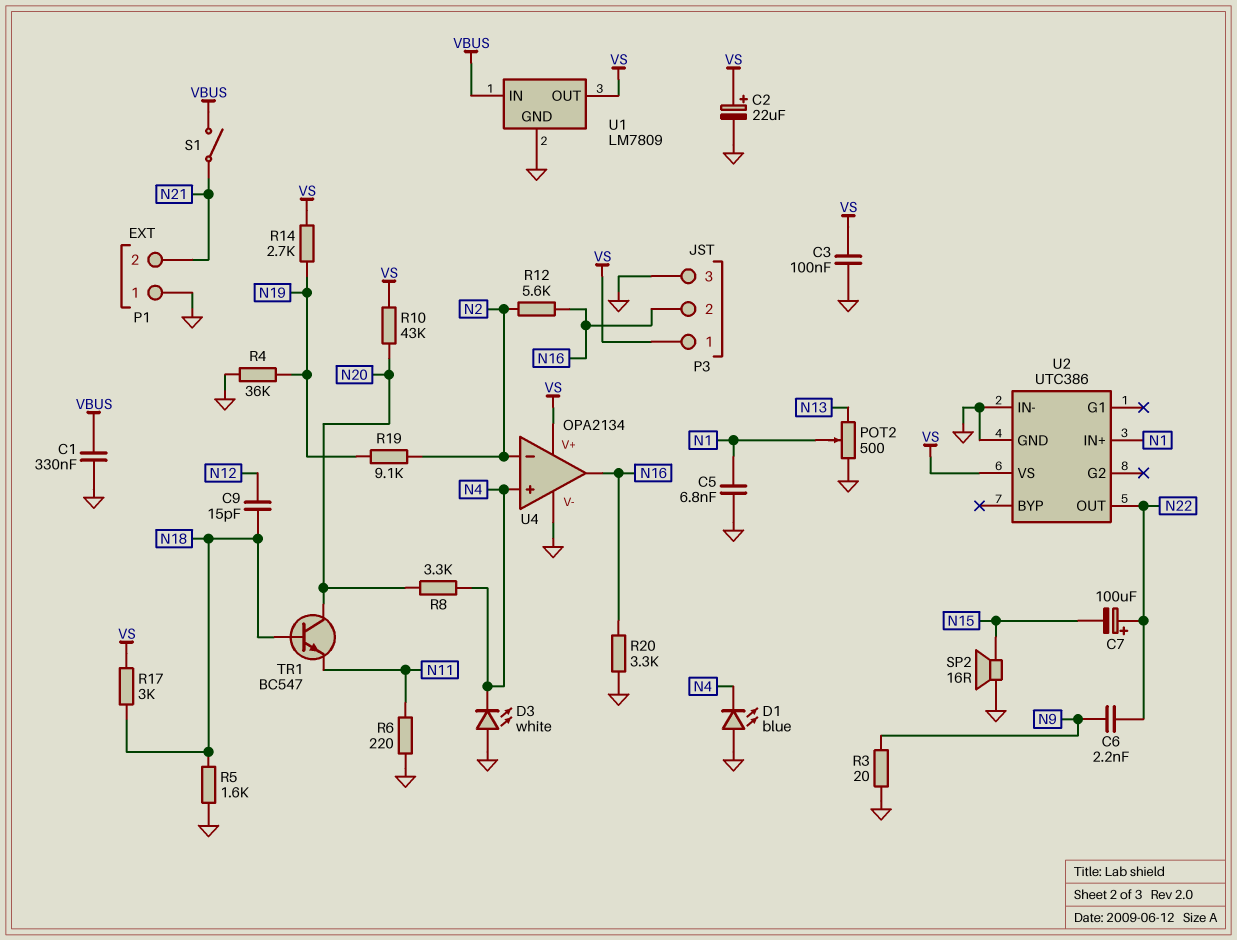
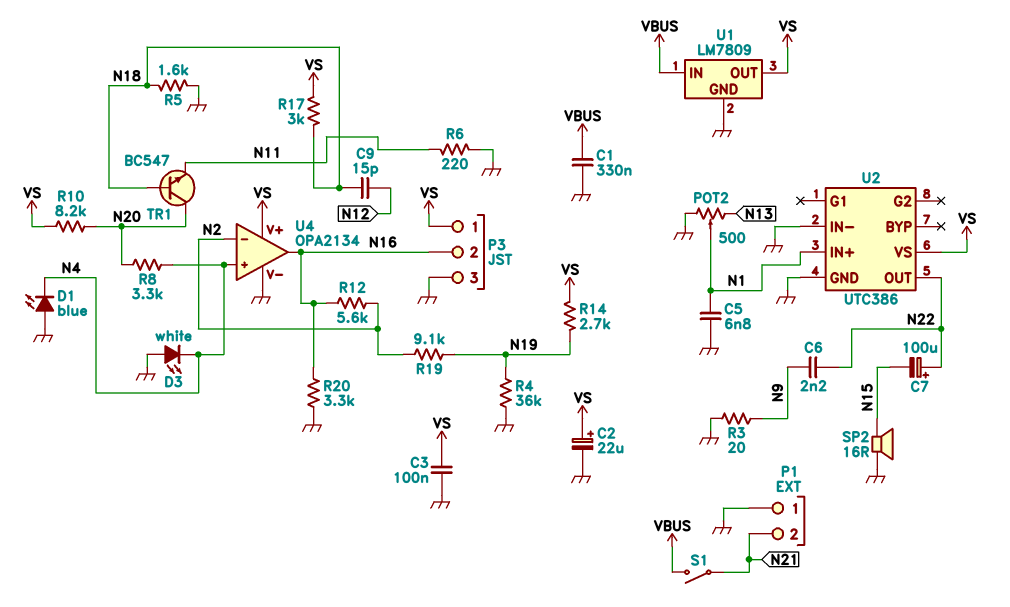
R10: 43k (N20, VS) -> 8.2k (N20, VS)

